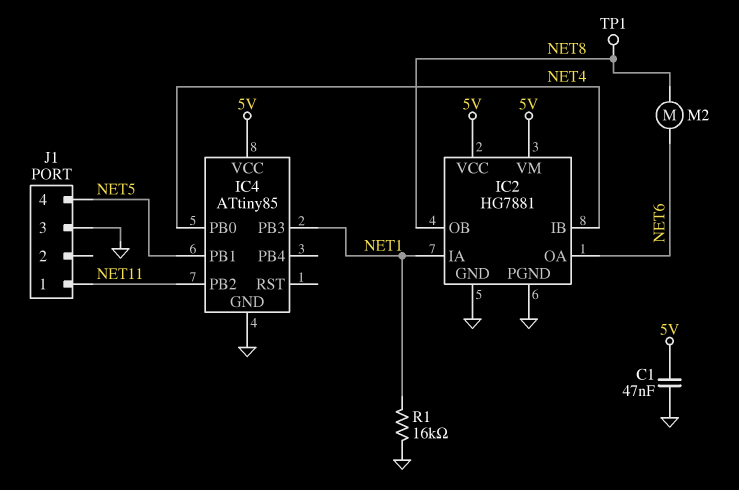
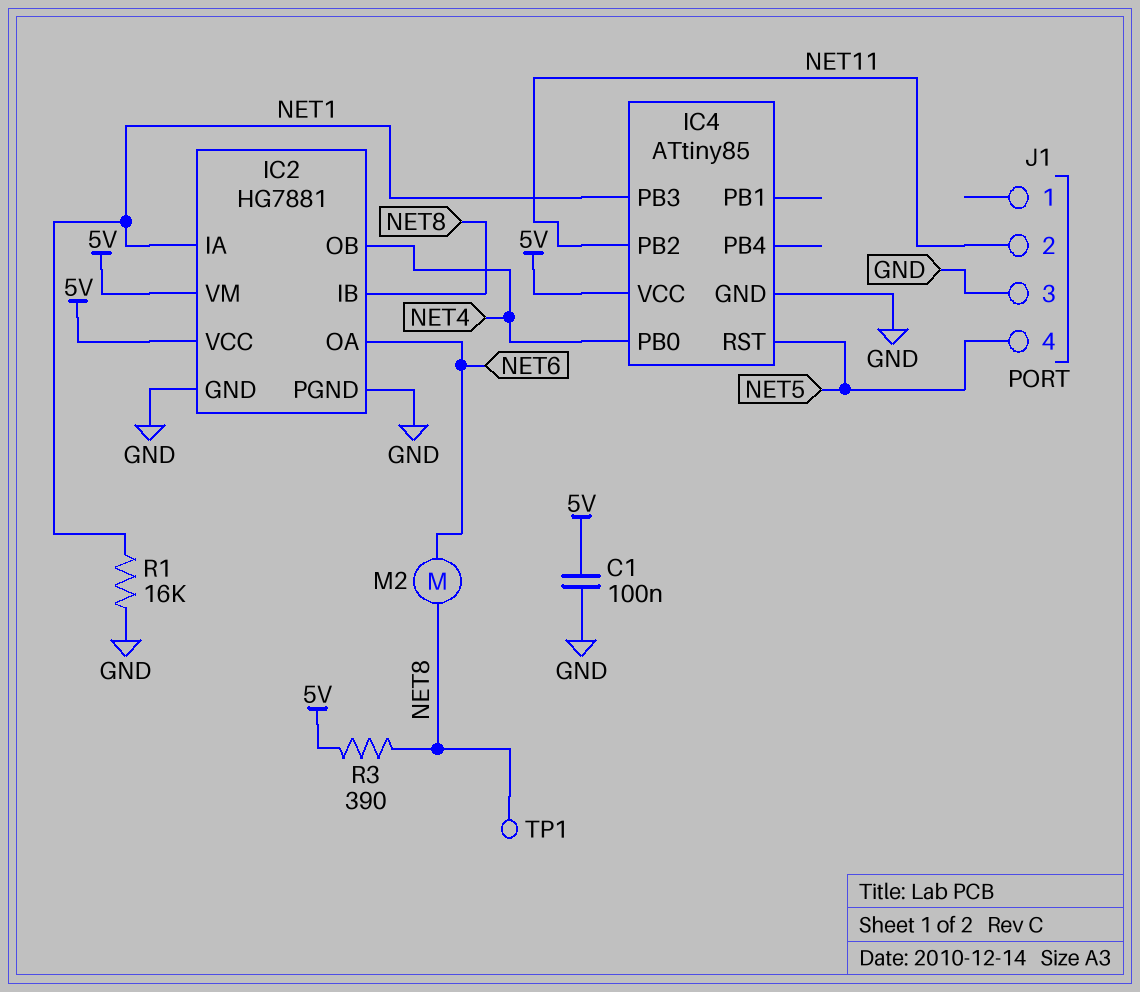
C1: 47nF (5V, GND) -> 100nF (5V, GND)
IC2 pin IB: NET4 -> NET8
IC2 pin OB: NET8 -> NET4
IC4 pin PB1: NET5 -> none
IC4 pin RST: none -> NET5
J1 pin 1: NET11 -> none
J1 pin 2: none -> NET11
R3: none -> 390 (5V, NET8)

